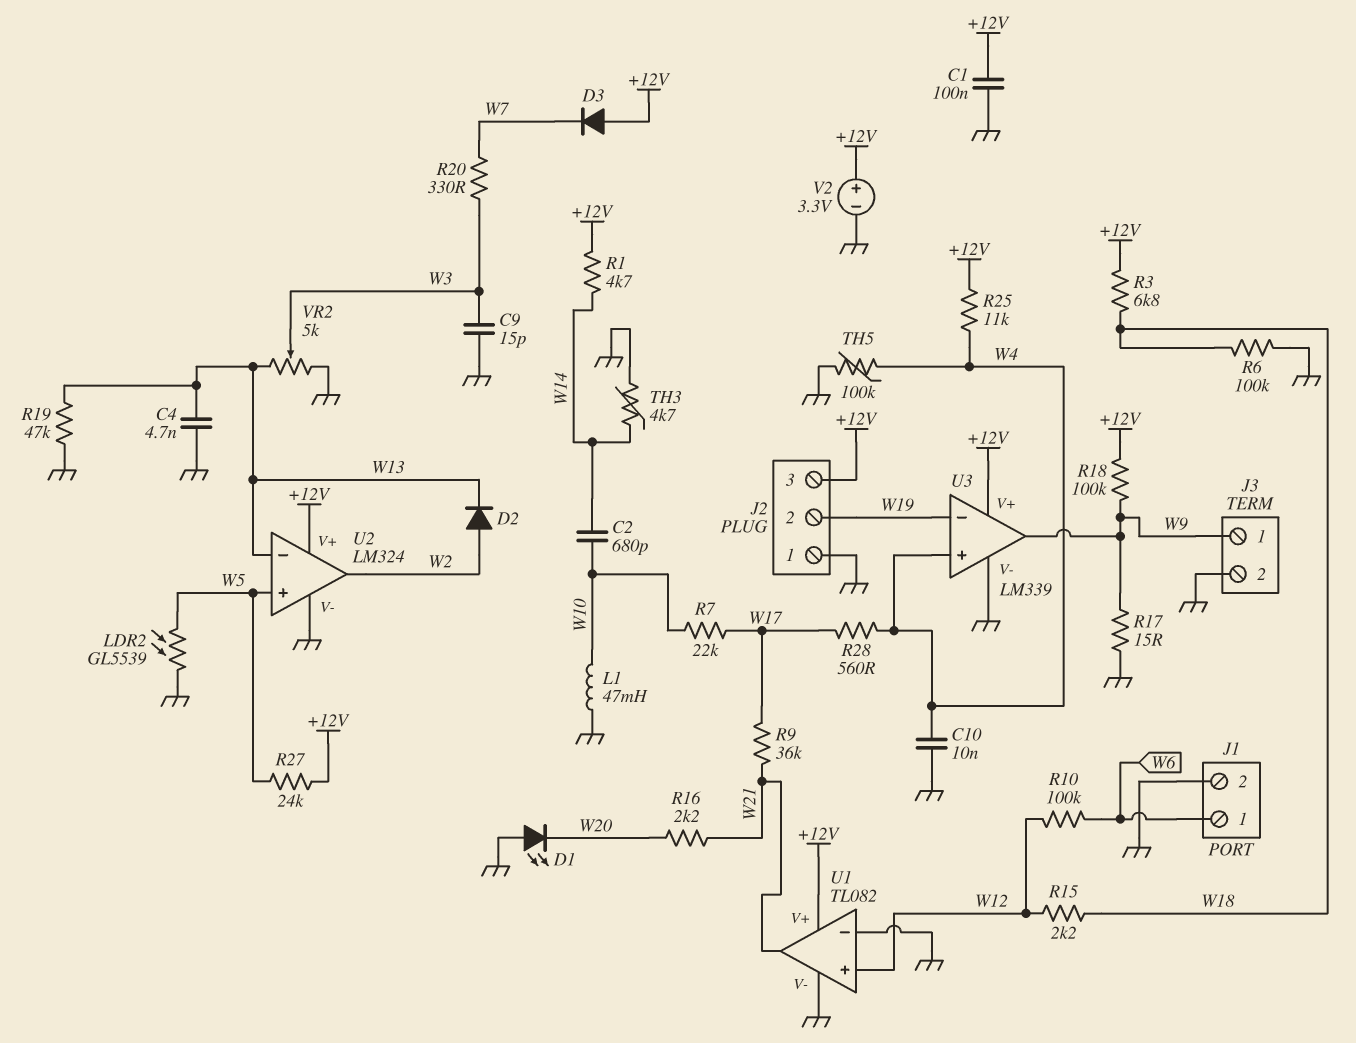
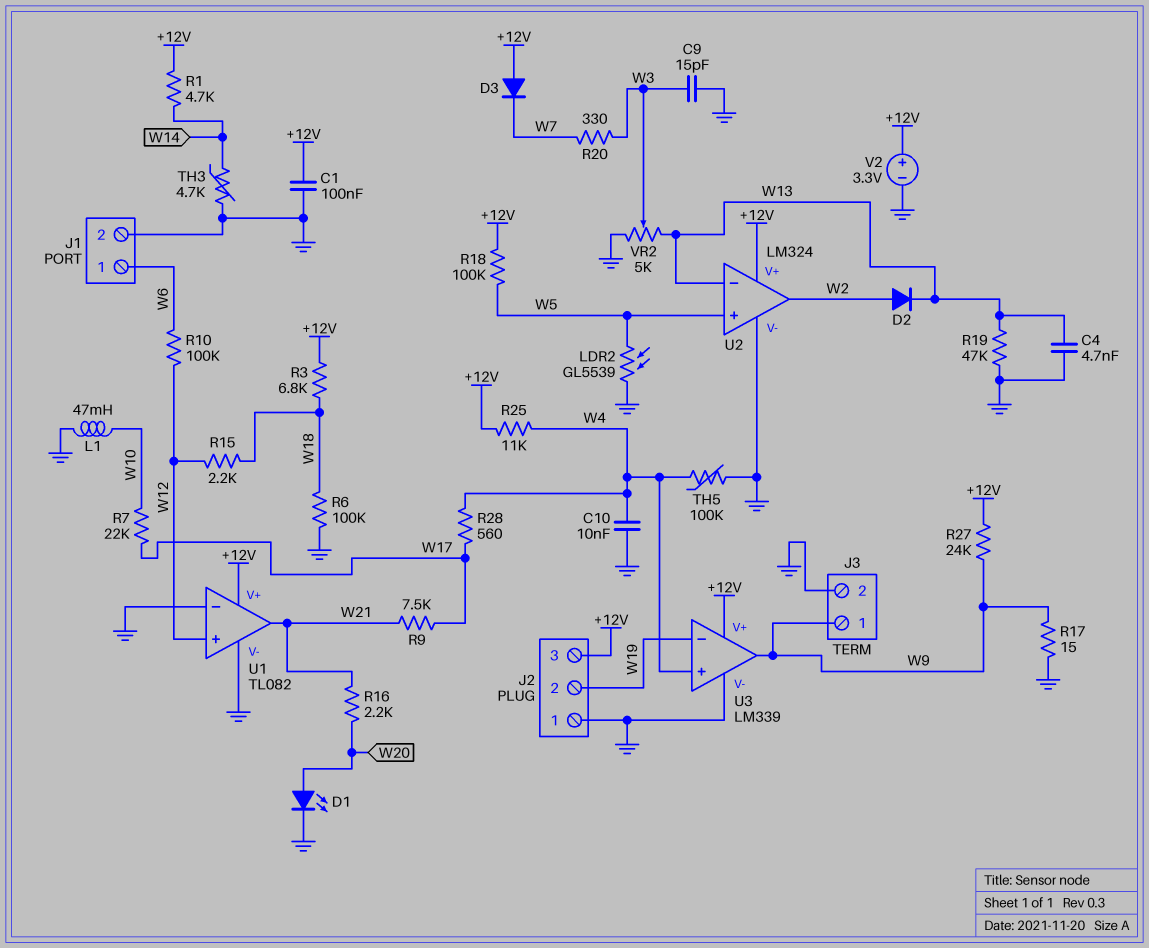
C2: 680pF (W10, W14) -> none
D1: LED (A GND, K W20) -> LED (A W20, K GND)
R9: 36k (W17, W21) -> 7.5k (W17, W21)
R18: 100k (+12V, W9) -> 100k (+12V, W5)
R27: 24k (+12V, W5) -> 24k (+12V, W9)

